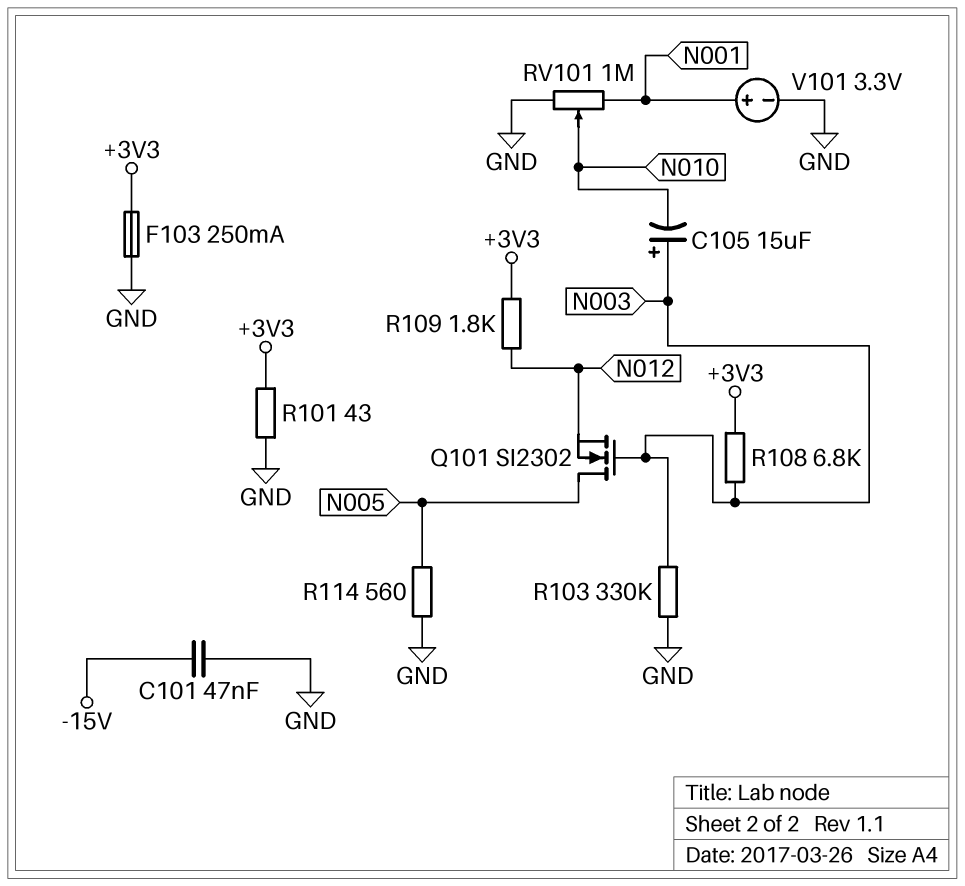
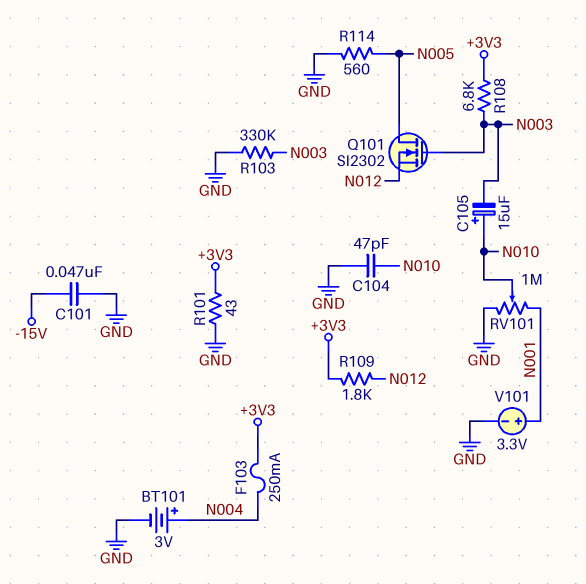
BT101: none -> 3V (plus N004, minus GND)
C104: none -> 47pF (GND, N010)
C105: 15uF (plus N003, minus N010) -> 15uF (plus N010, minus N003)
F103: 250mA (+3V3, GND) -> 250mA (+3V3, N004)

